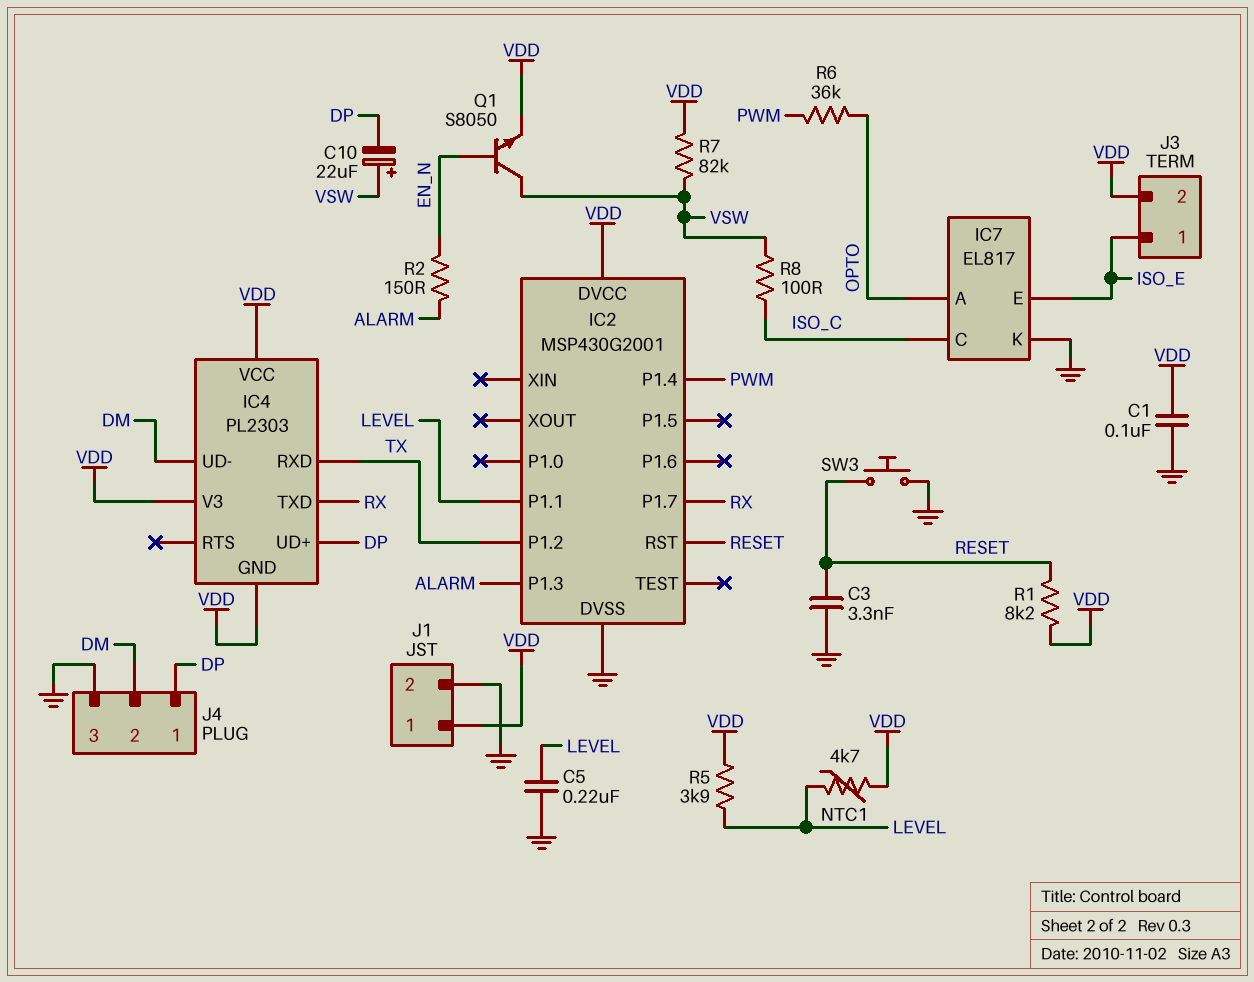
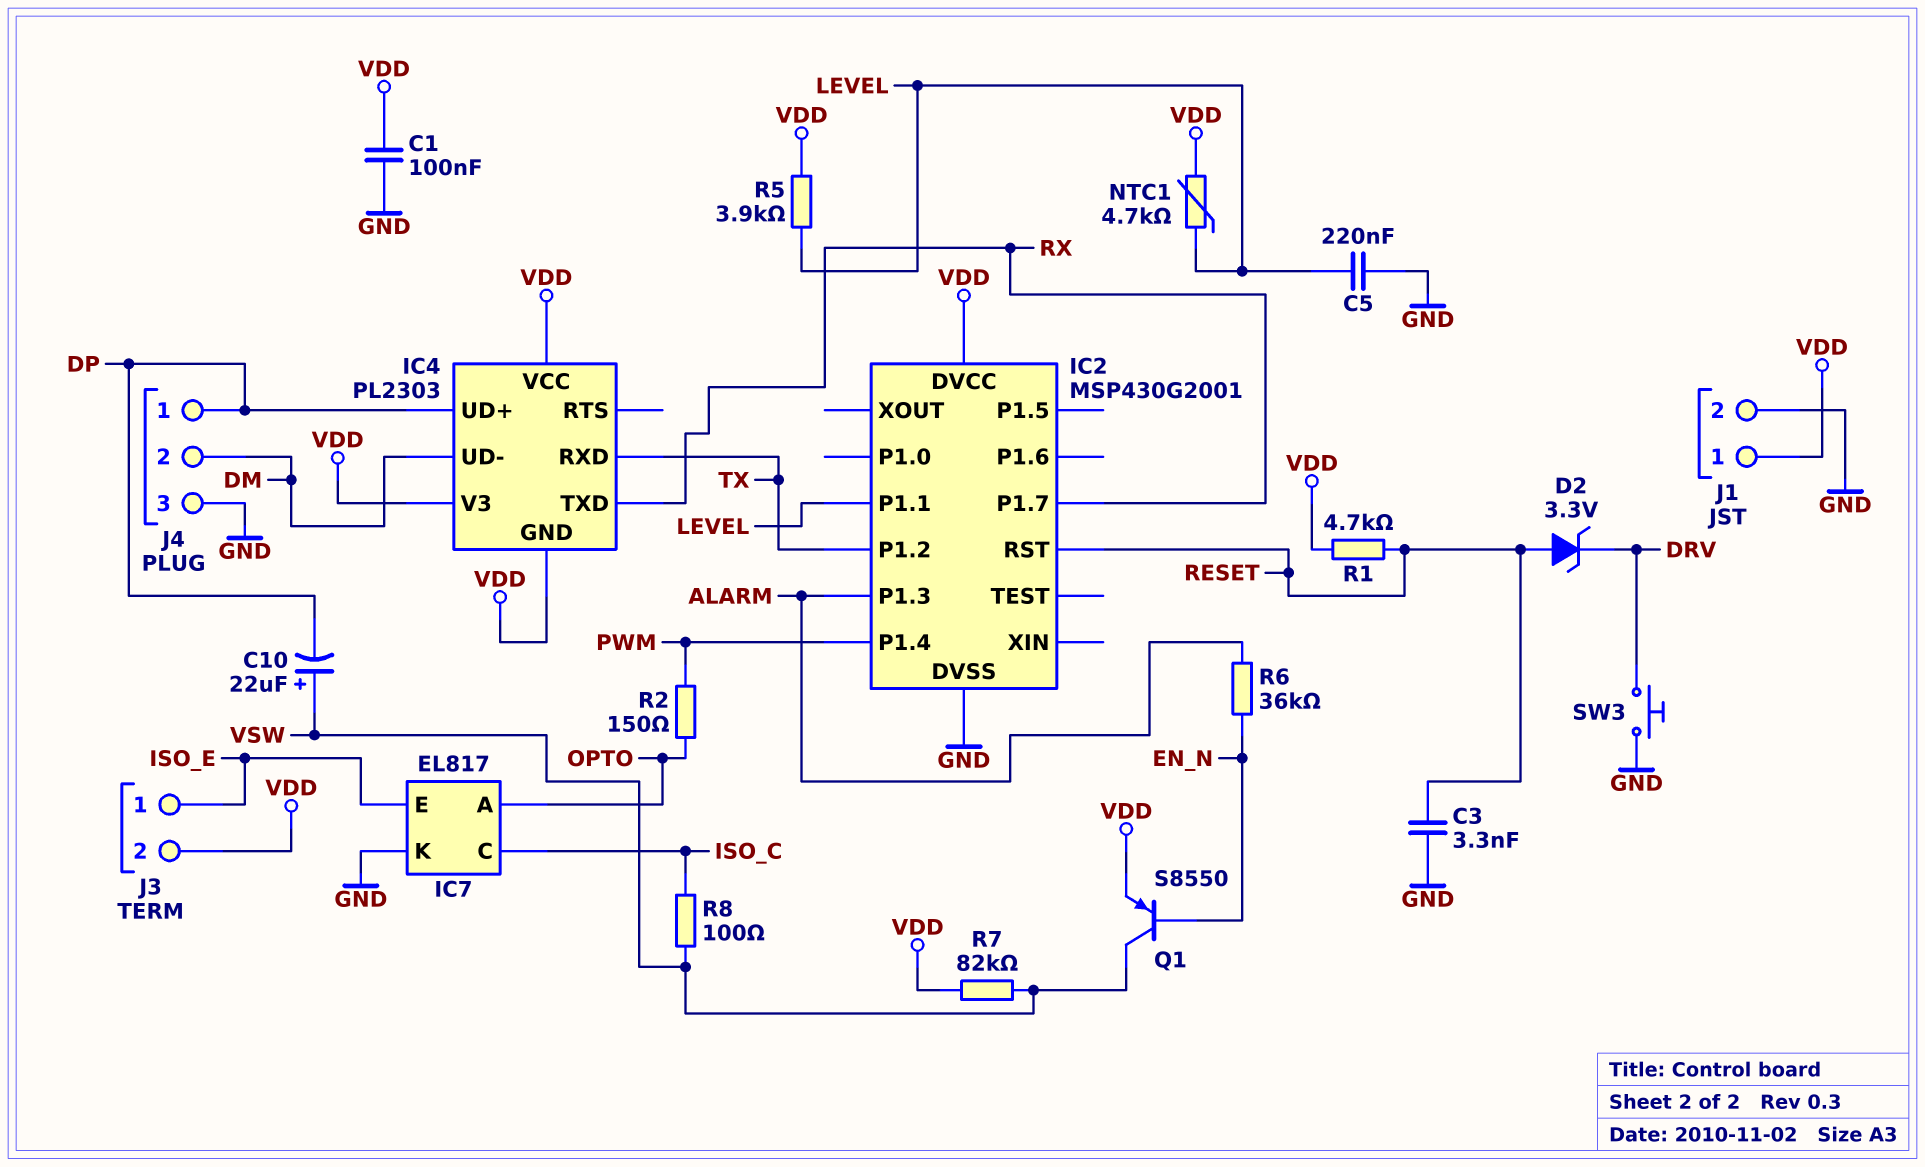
D2: none -> zener 3.3V (A RESET, K DRV)
Q1: NPN S8050 (B EN_N, C VSW, E VDD) -> PNP S8550 (B EN_N, C VSW, E VDD)
R1: 8.2k (RESET, VDD) -> 4.7k (RESET, VDD)
R2: 150 (ALARM, EN_N) -> 150 (OPTO, PWM)
R6: 36k (OPTO, PWM) -> 36k (ALARM, EN_N)
SW3: button (GND, RESET) -> button (DRV, GND)

